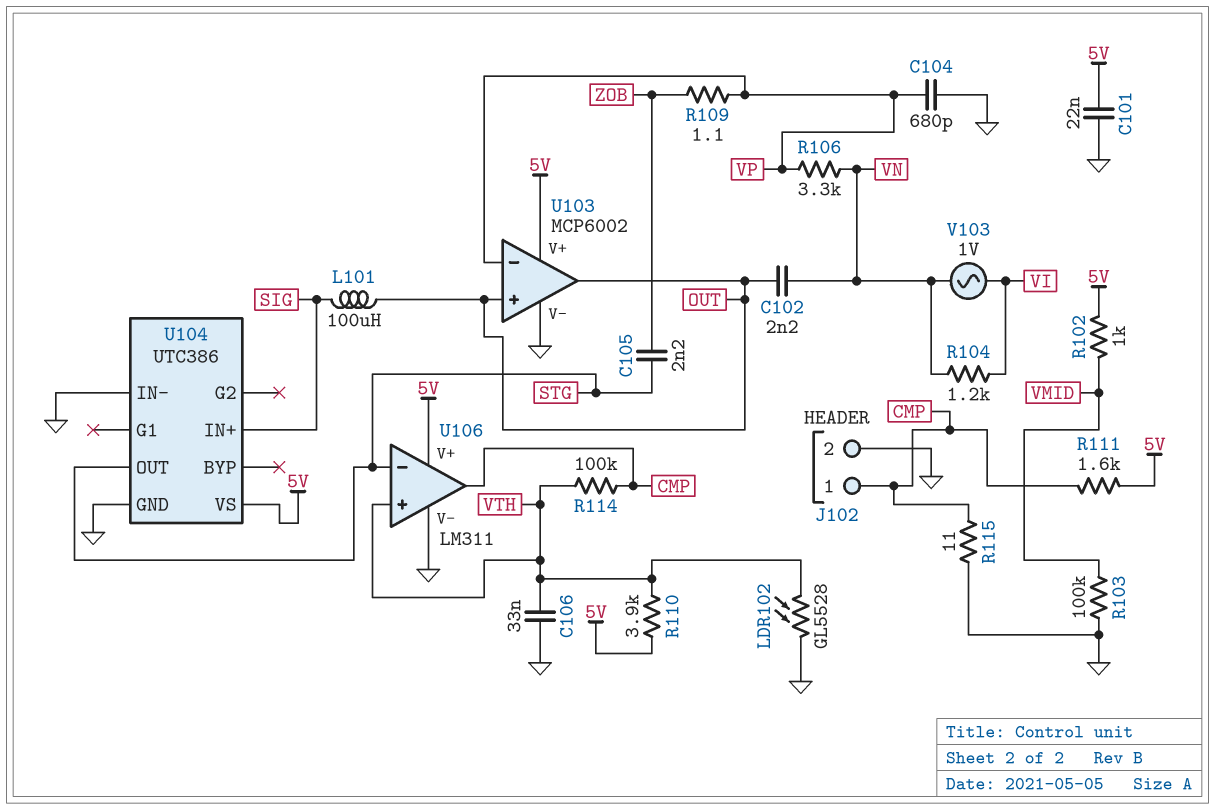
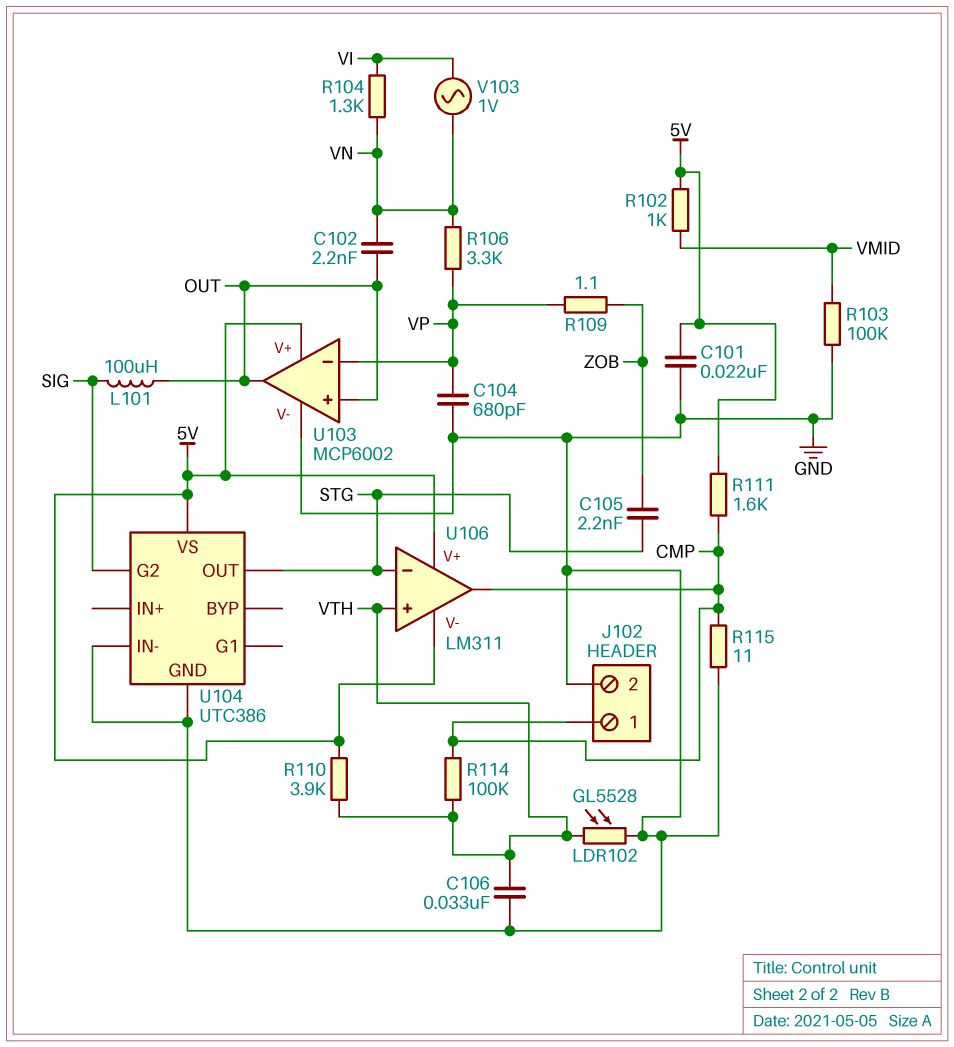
R104: 1.2k (VI, VN) -> 1.3k (VI, VN)
U104 pin G2: none -> SIG
U104 pin IN+: SIG -> none
U106 pin V-: GND -> 5V

